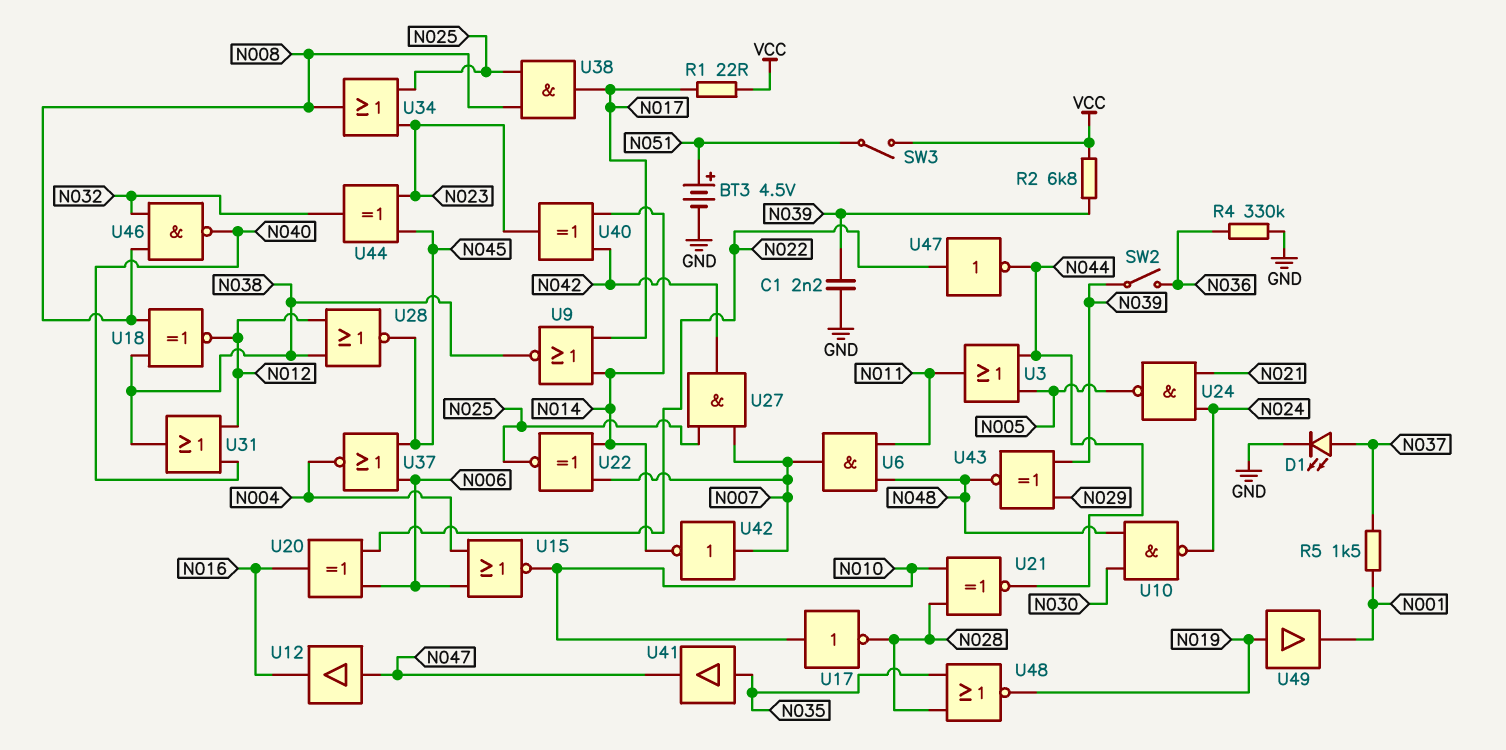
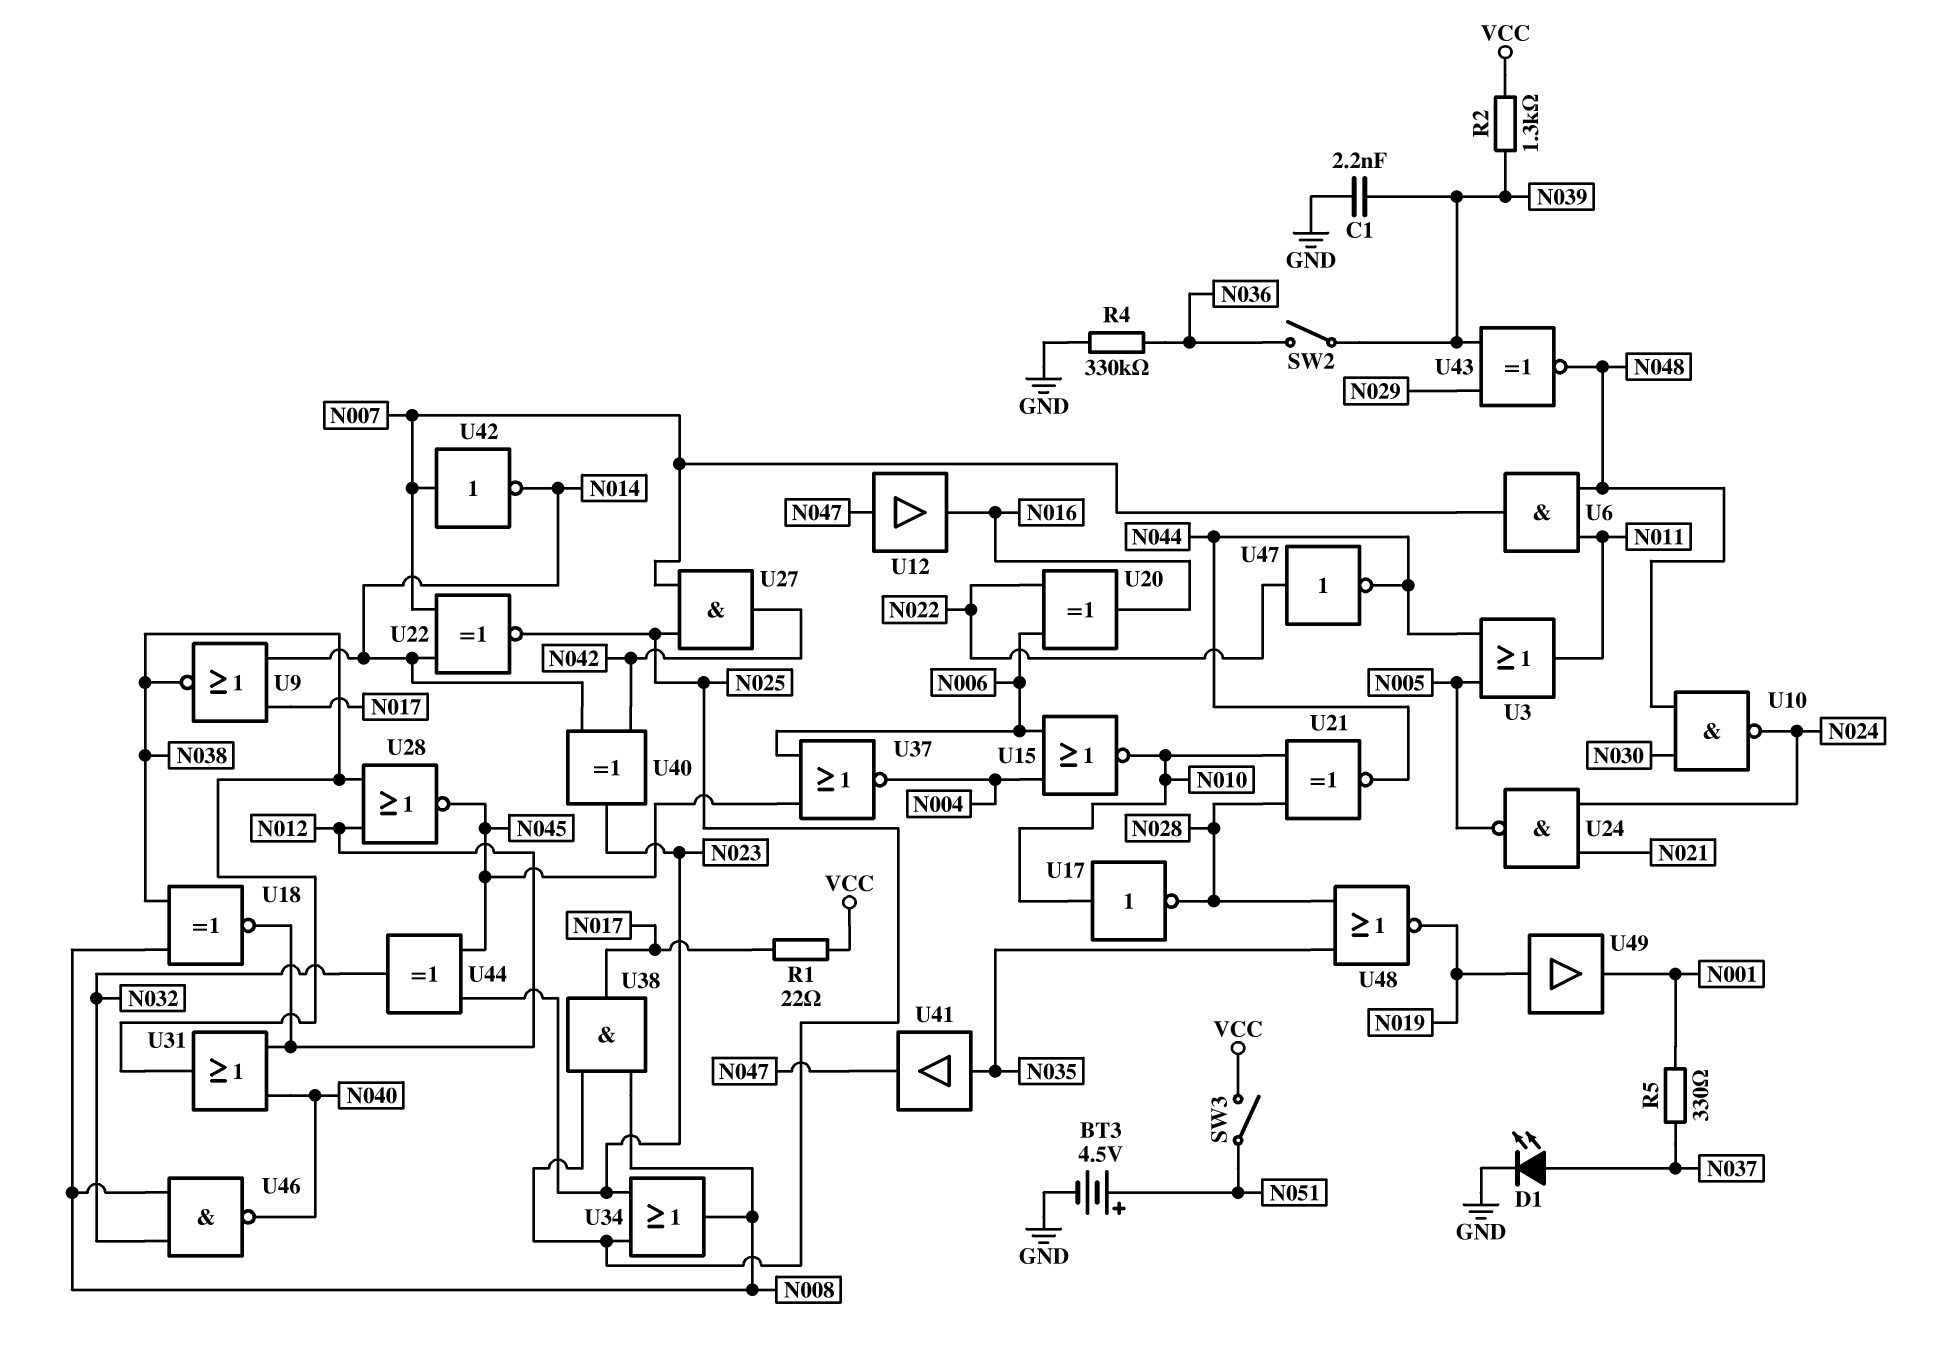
R2: 6.8k (N039, VCC) -> 1.3k (N039, VCC)
R5: 1.5k (N001, N037) -> 330 (N001, N037)

